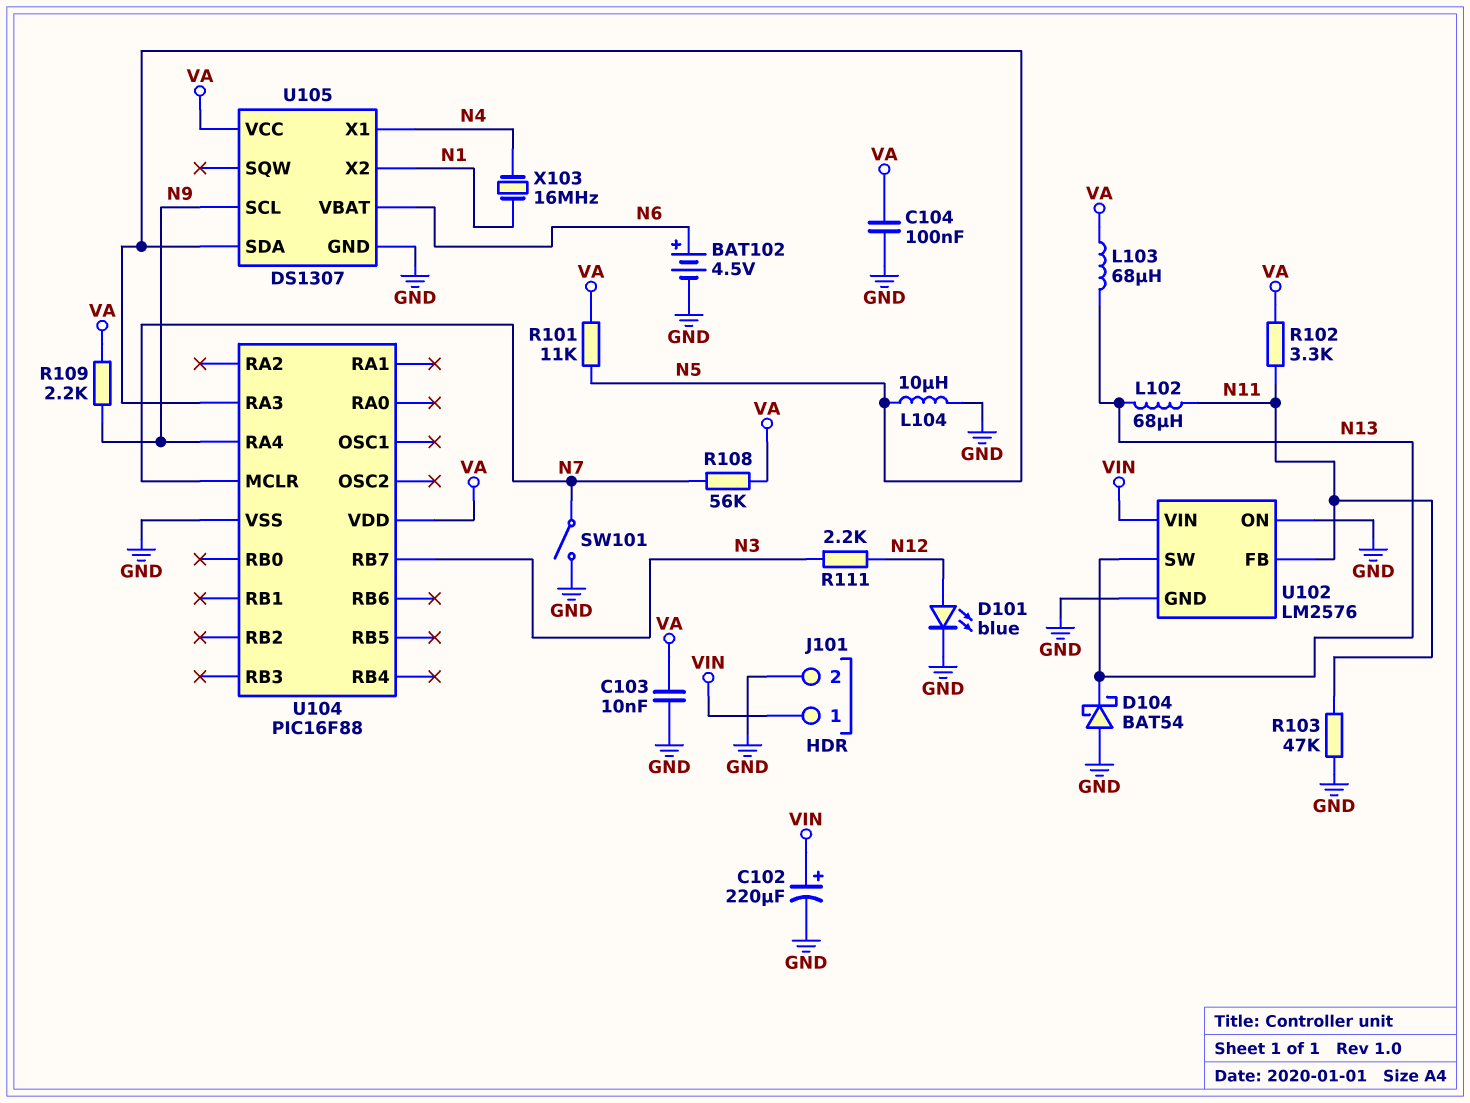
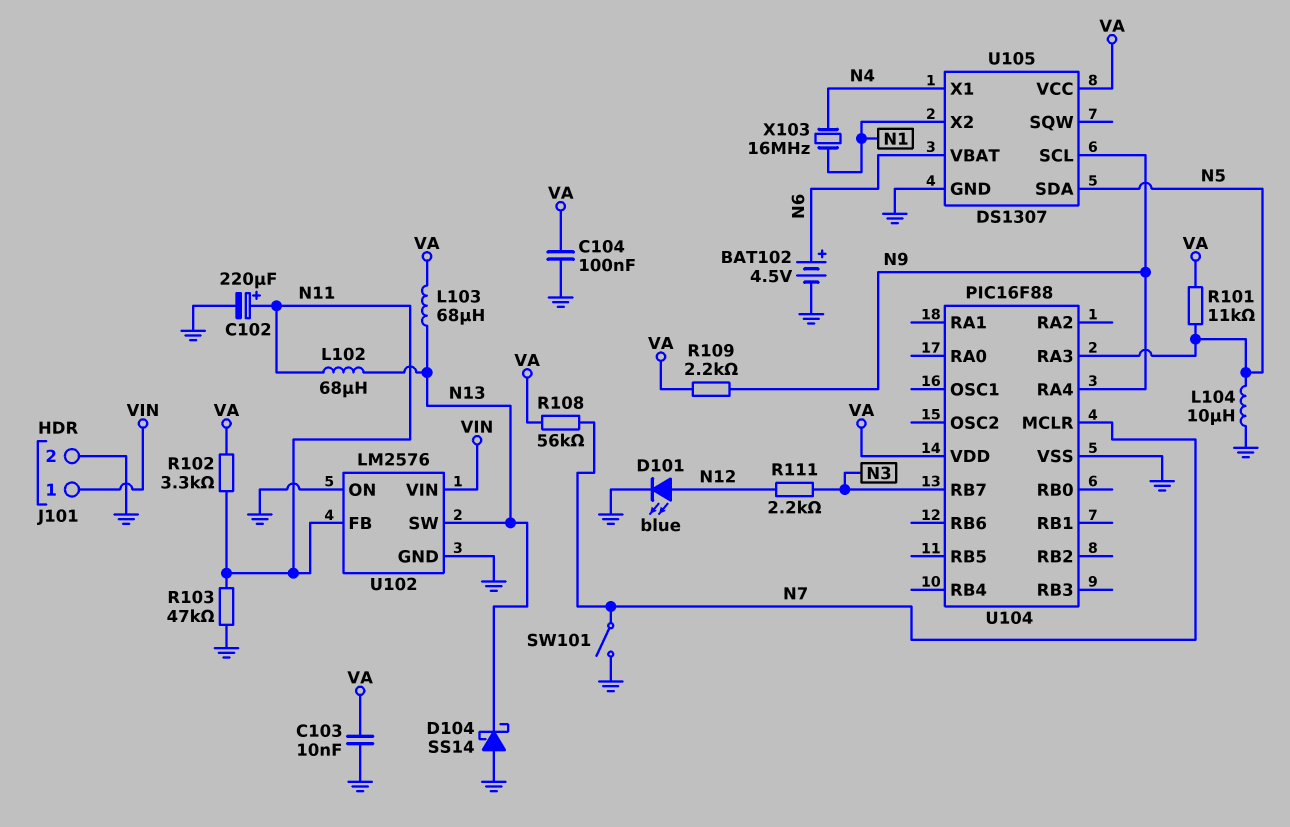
C102: 220uF (plus VIN, minus GND) -> 220uF (plus N11, minus GND)
D104: schottky BAT54 (A GND, K N13) -> schottky SS14 (A GND, K N13)

